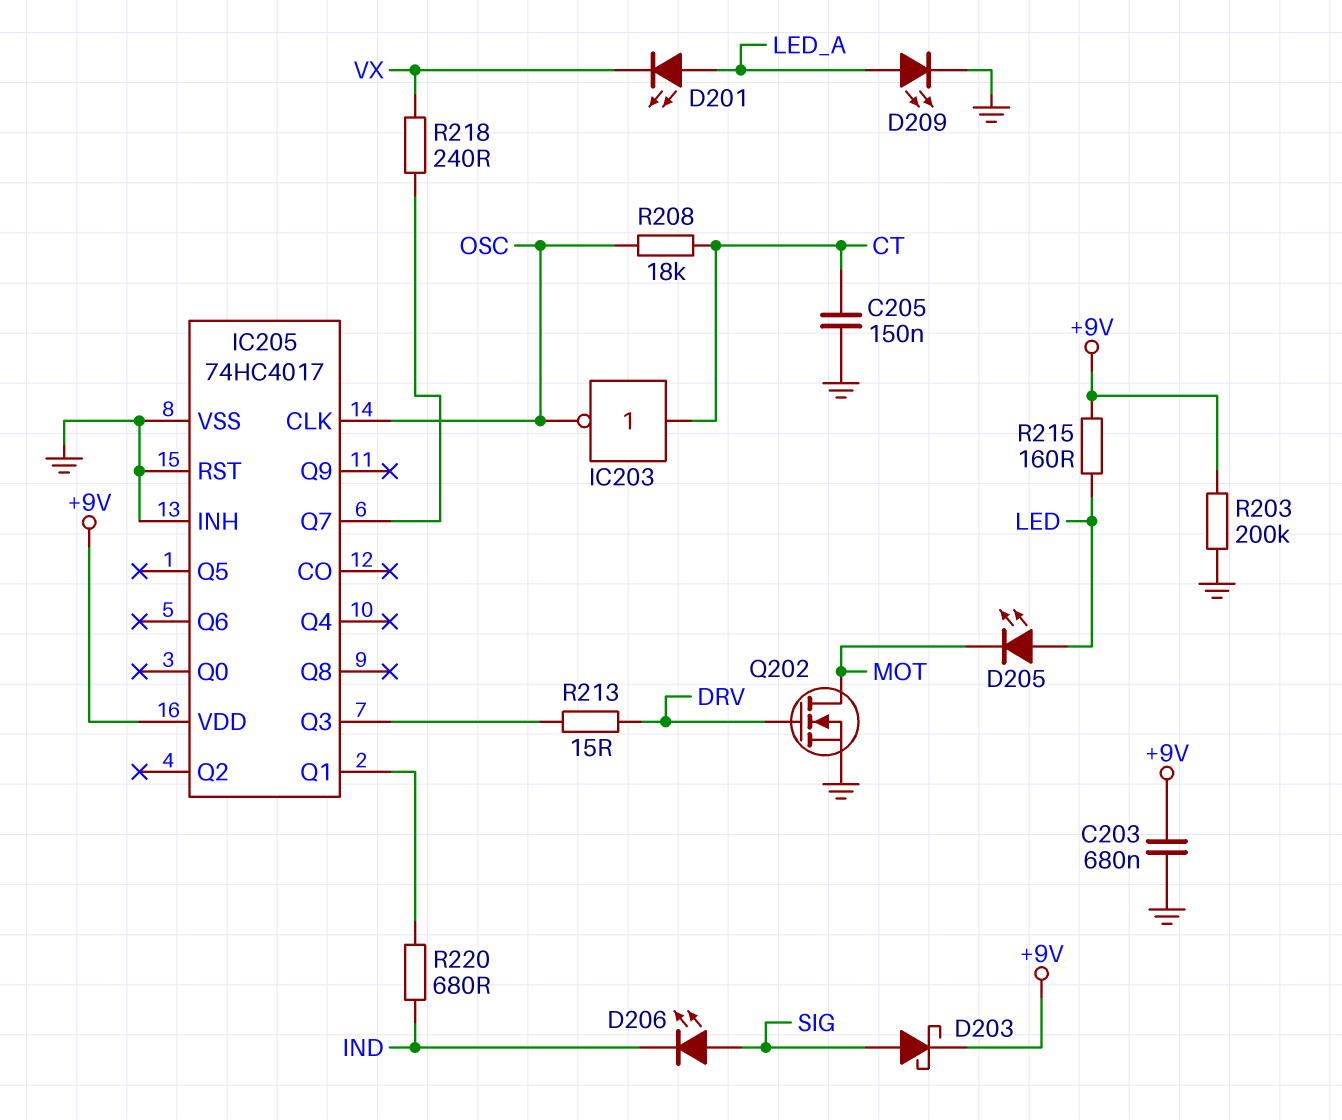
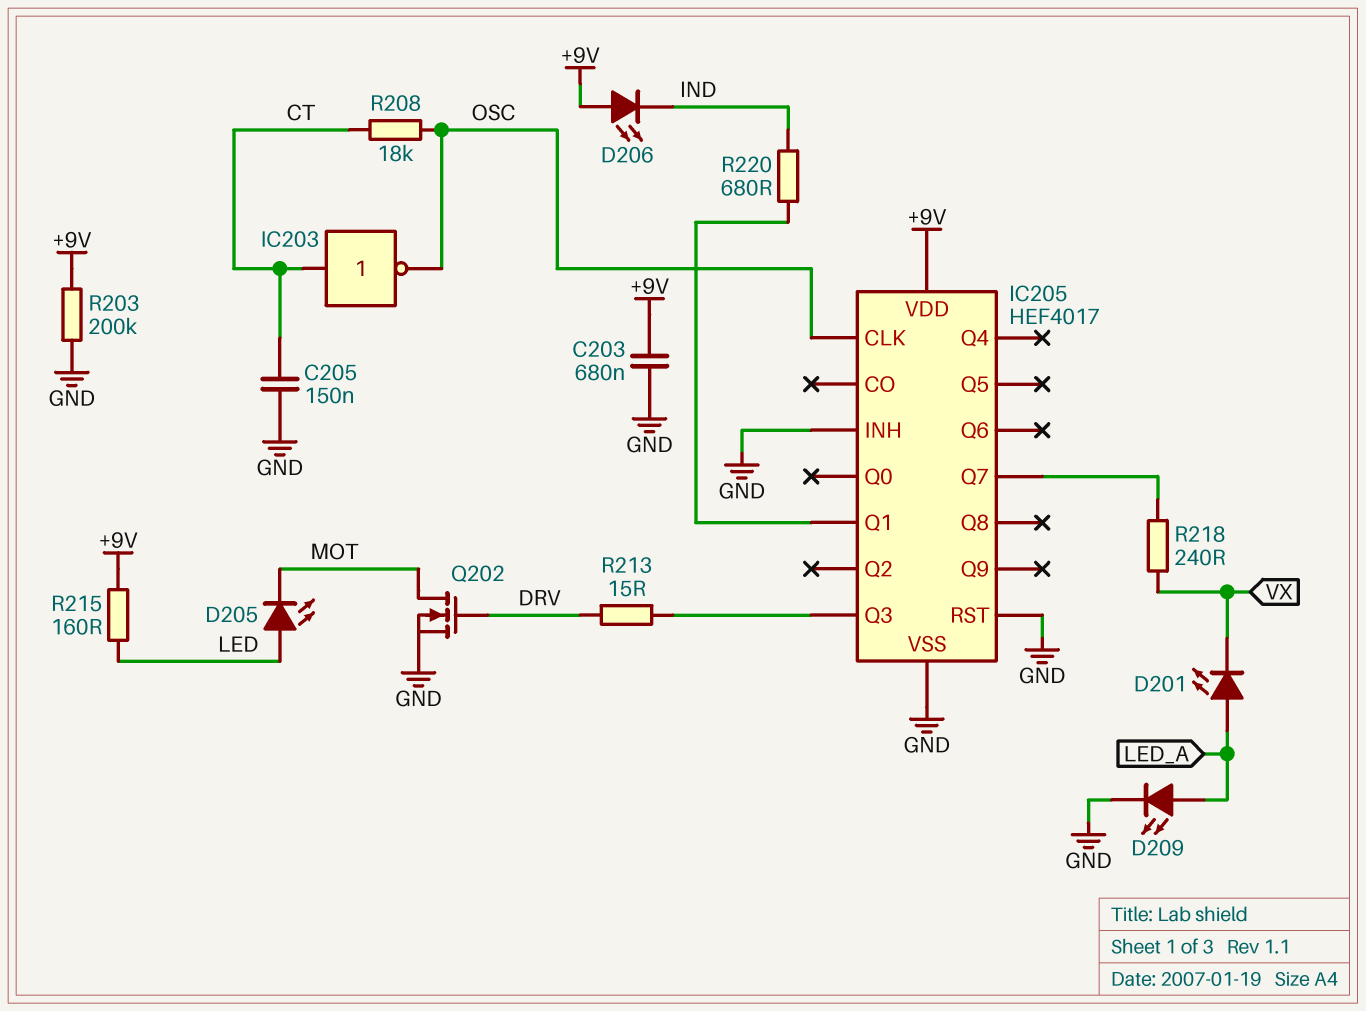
D203: schottky (A SIG, K +9V) -> none
D206: LED (A SIG, K IND) -> LED (A +9V, K IND)
IC205: 74HC4017 -> HEF4017

